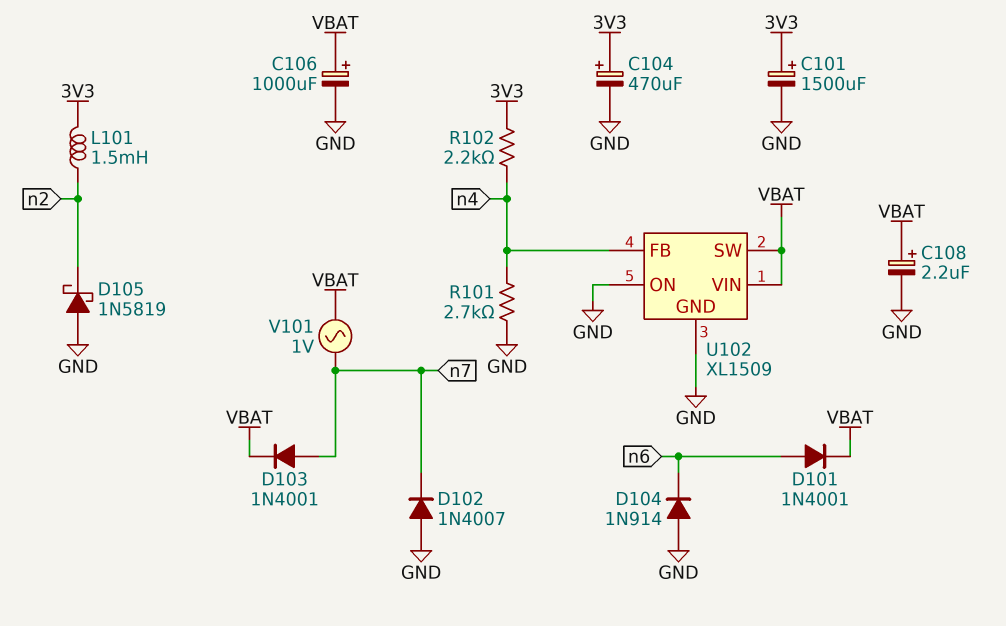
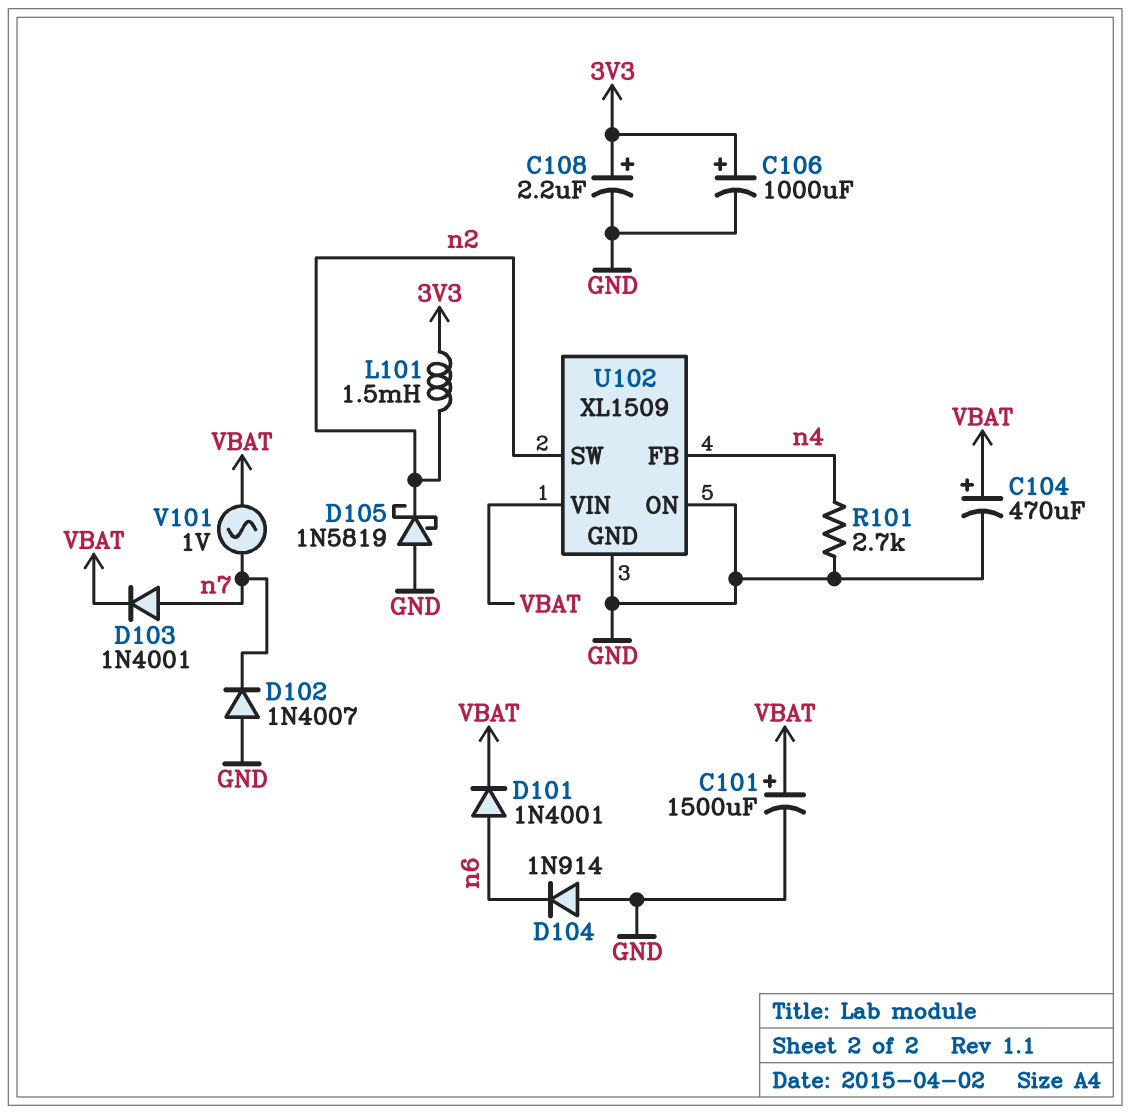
C101: 1500uF (plus 3V3, minus GND) -> 1500uF (plus VBAT, minus GND)
C104: 470uF (plus 3V3, minus GND) -> 470uF (plus VBAT, minus GND)
C106: 1000uF (plus VBAT, minus GND) -> 1000uF (plus 3V3, minus GND)
C108: 2.2uF (plus VBAT, minus GND) -> 2.2uF (plus 3V3, minus GND)
R102: 2.2k (3V3, n4) -> none
U102 pin SW: VBAT -> n2

